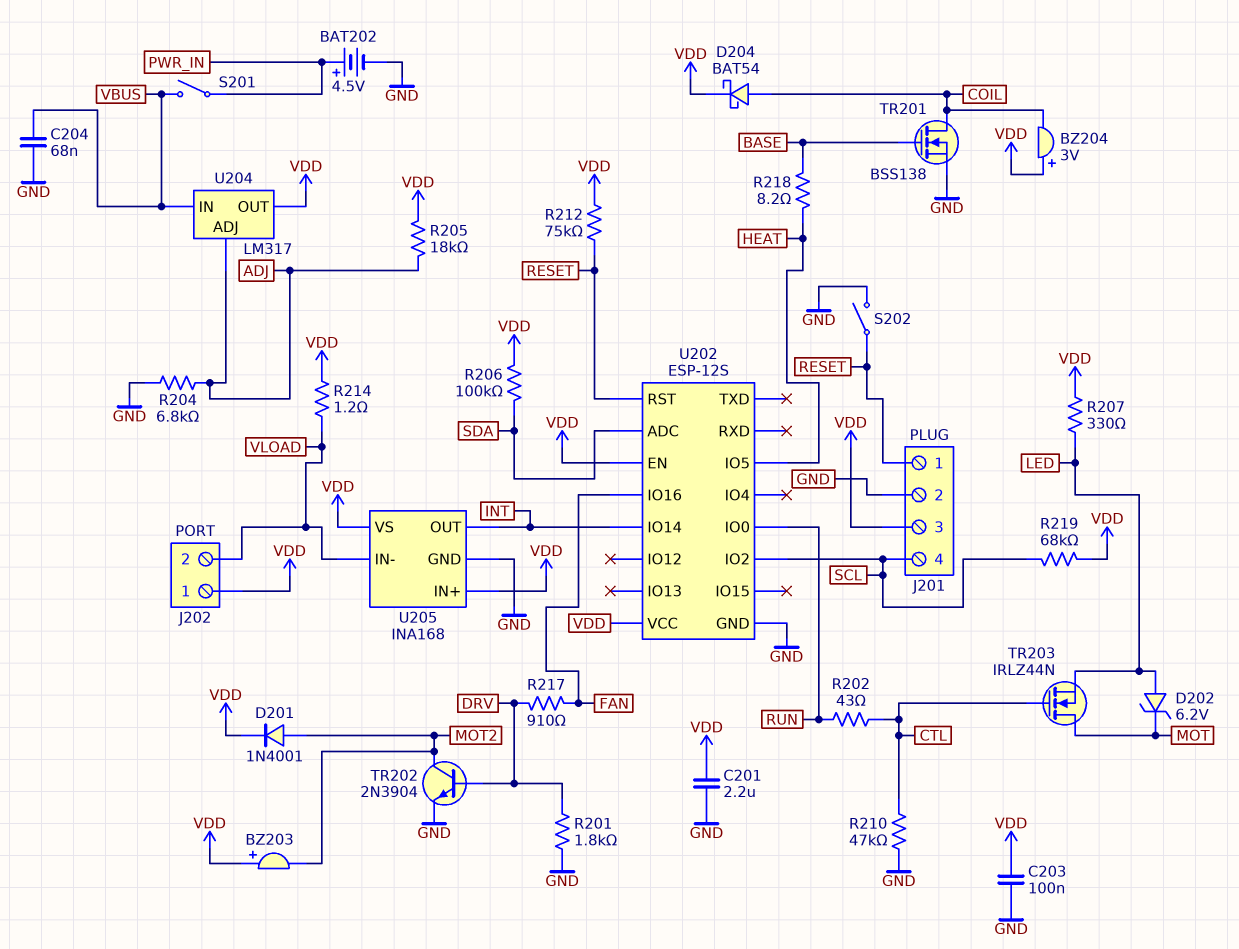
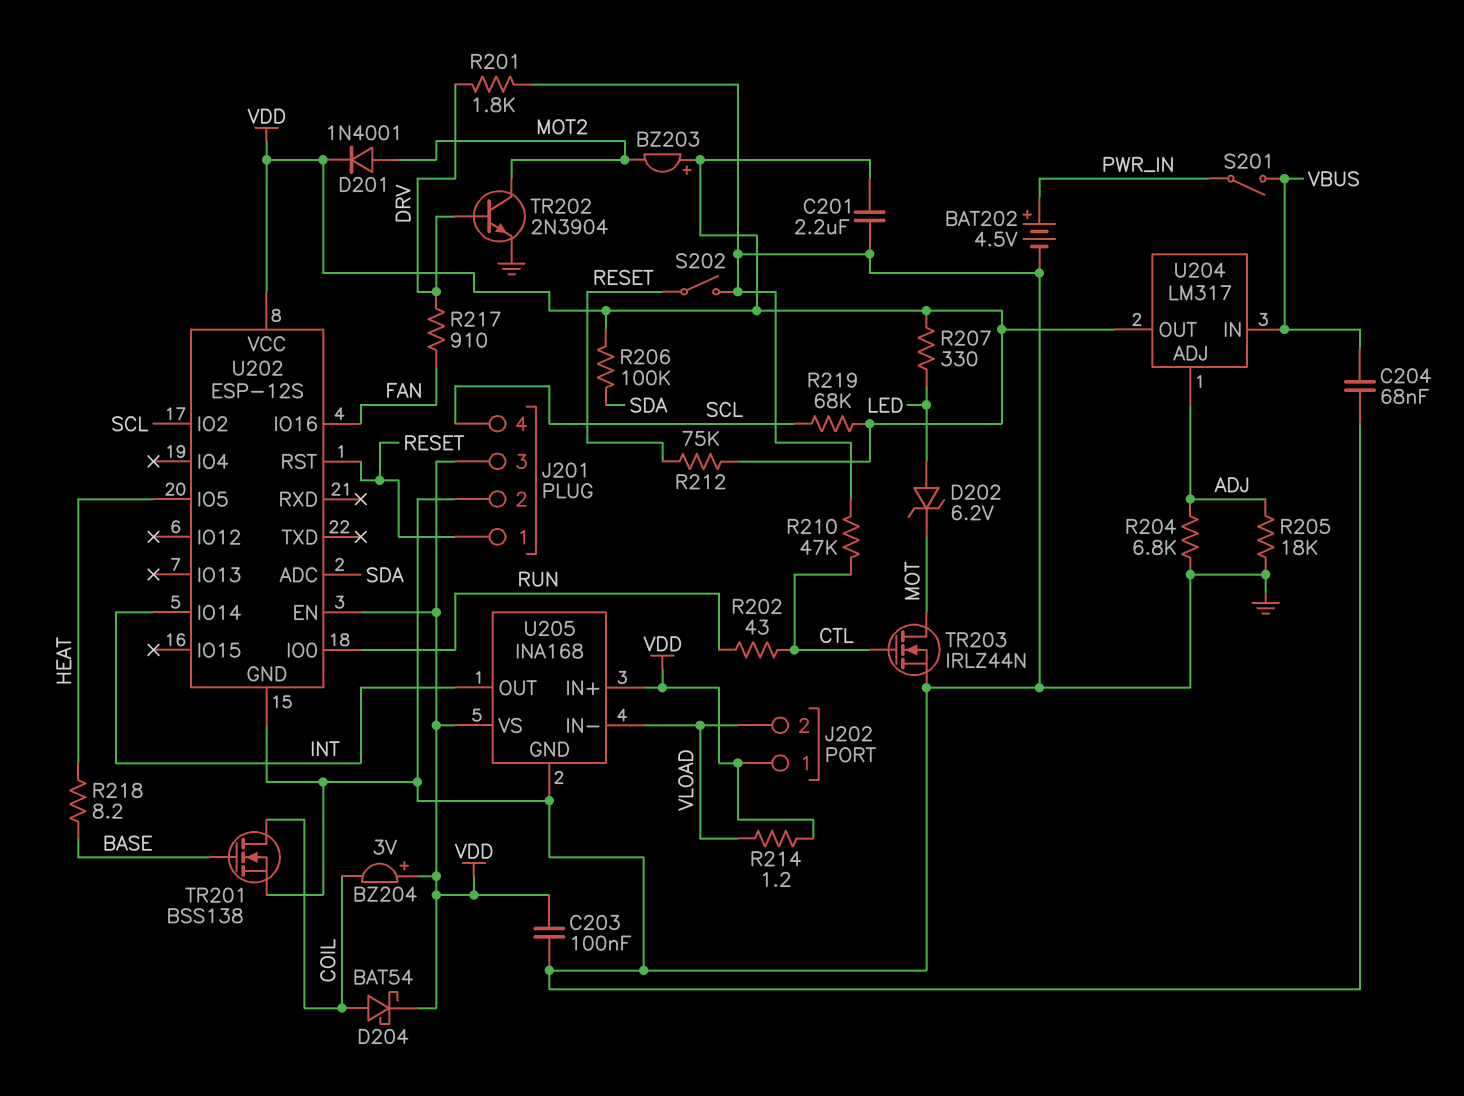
R205: 18k (ADJ, VDD) -> 18k (ADJ, GND)
TR203: NMOS IRLZ44N (G CTL, D MOT, S LED) -> NMOS IRLZ44N (G CTL, D MOT, S GND)

